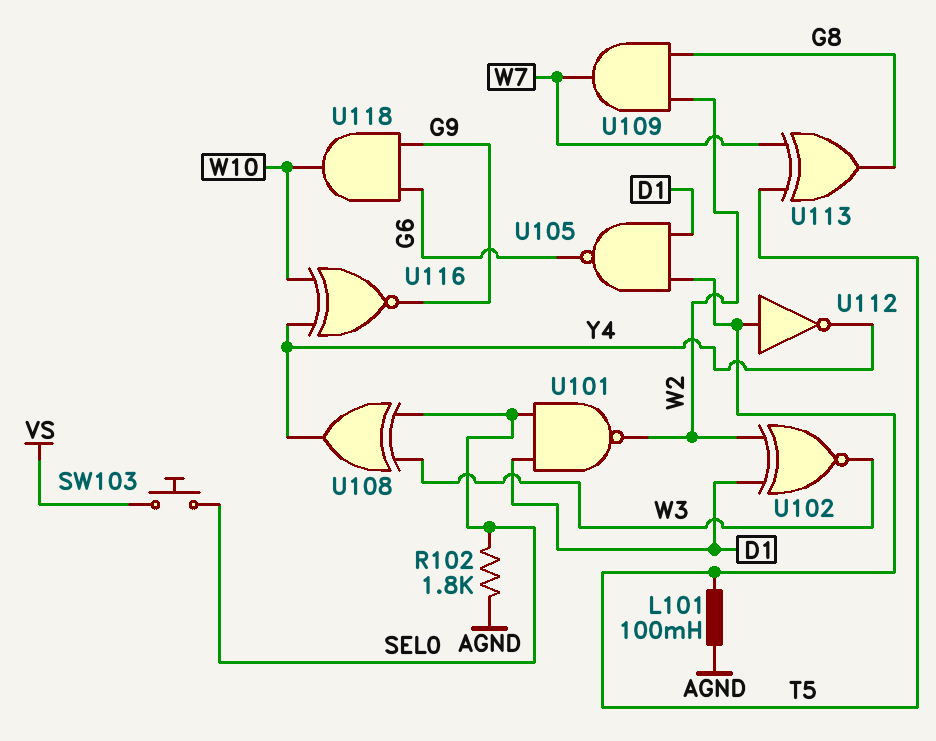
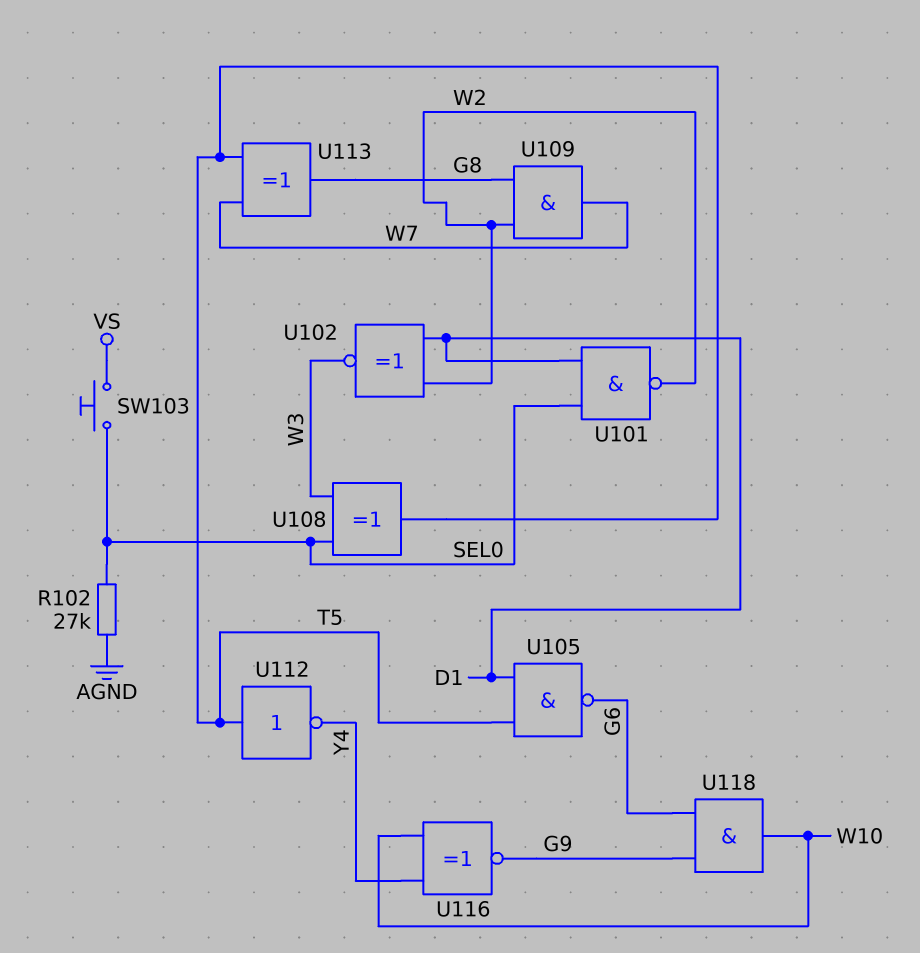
L101: 100mH (AGND, T5) -> none
R102: 1.8k (AGND, SEL0) -> 27k (AGND, SEL0)
U108: XOR (in SEL0, in W3, out Y4) -> XOR (in SEL0, in W3, out T5)

